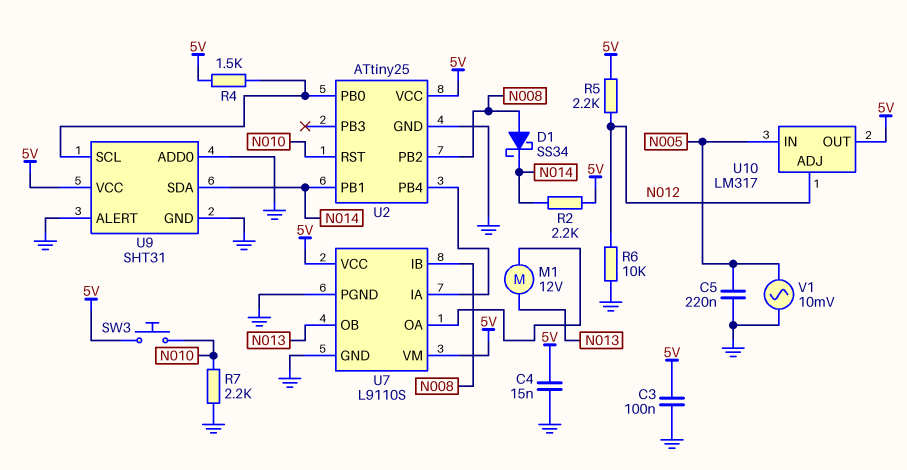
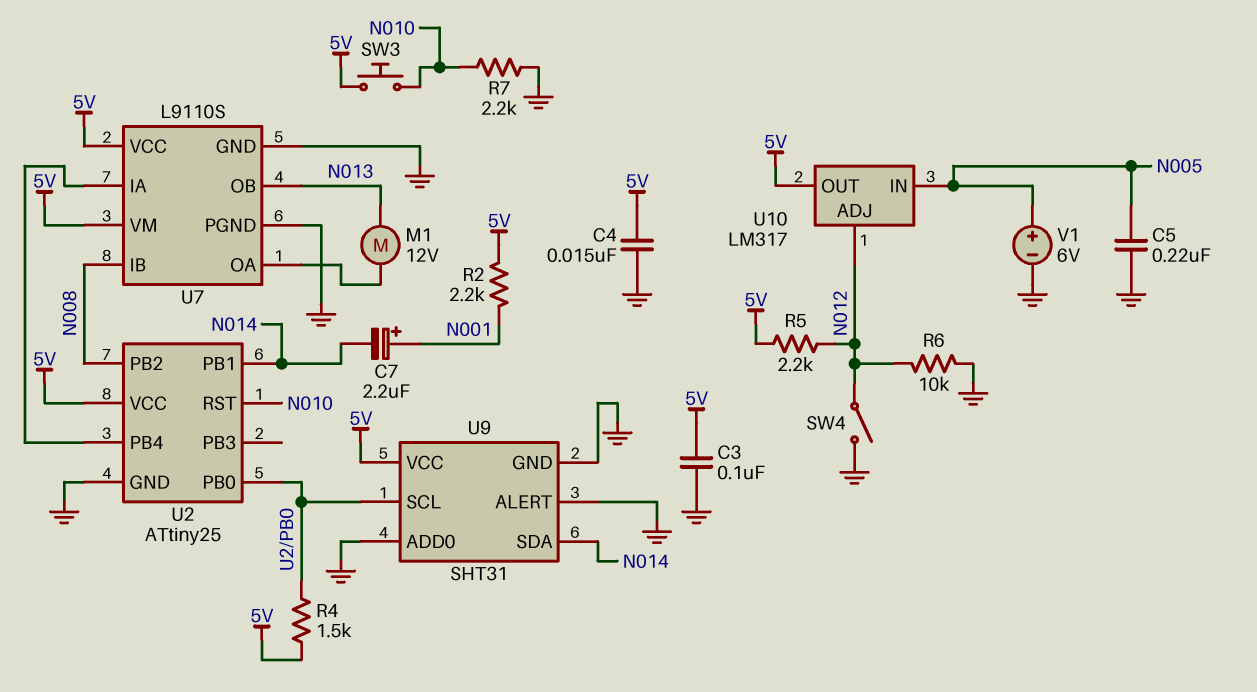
C7: none -> 2.2uF (plus N001, minus N014)
D1: schottky SS34 (A N008, K N014) -> none
R2: 2.2k (5V, N014) -> 2.2k (5V, N001)
SW4: none -> switch (GND, N012)
V1: AC 10mV (GND, N005) -> 6V (plus N005, minus GND)

